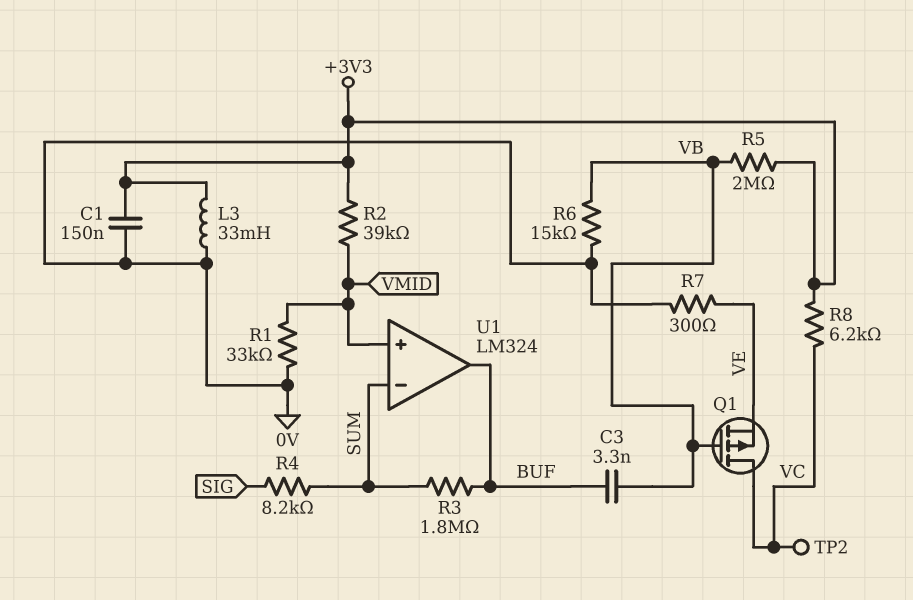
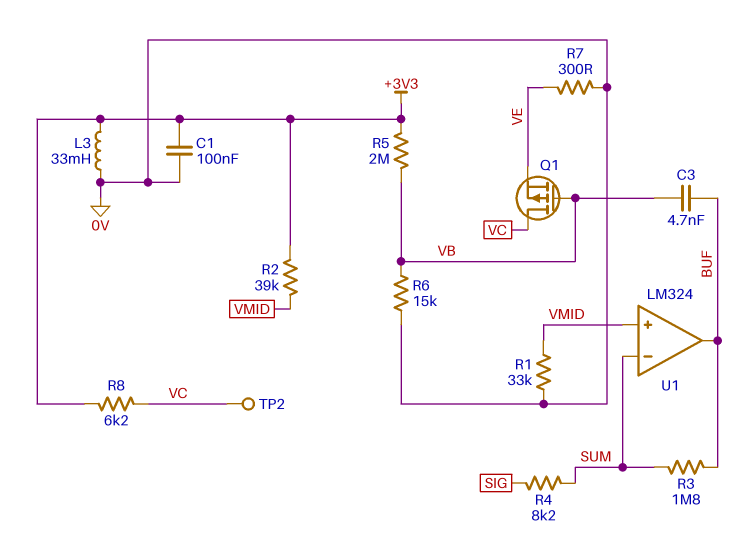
C1: 150nF (+3V3, 0V) -> 100nF (+3V3, 0V)
C3: 3.3nF (BUF, VB) -> 4.7nF (BUF, VB)

